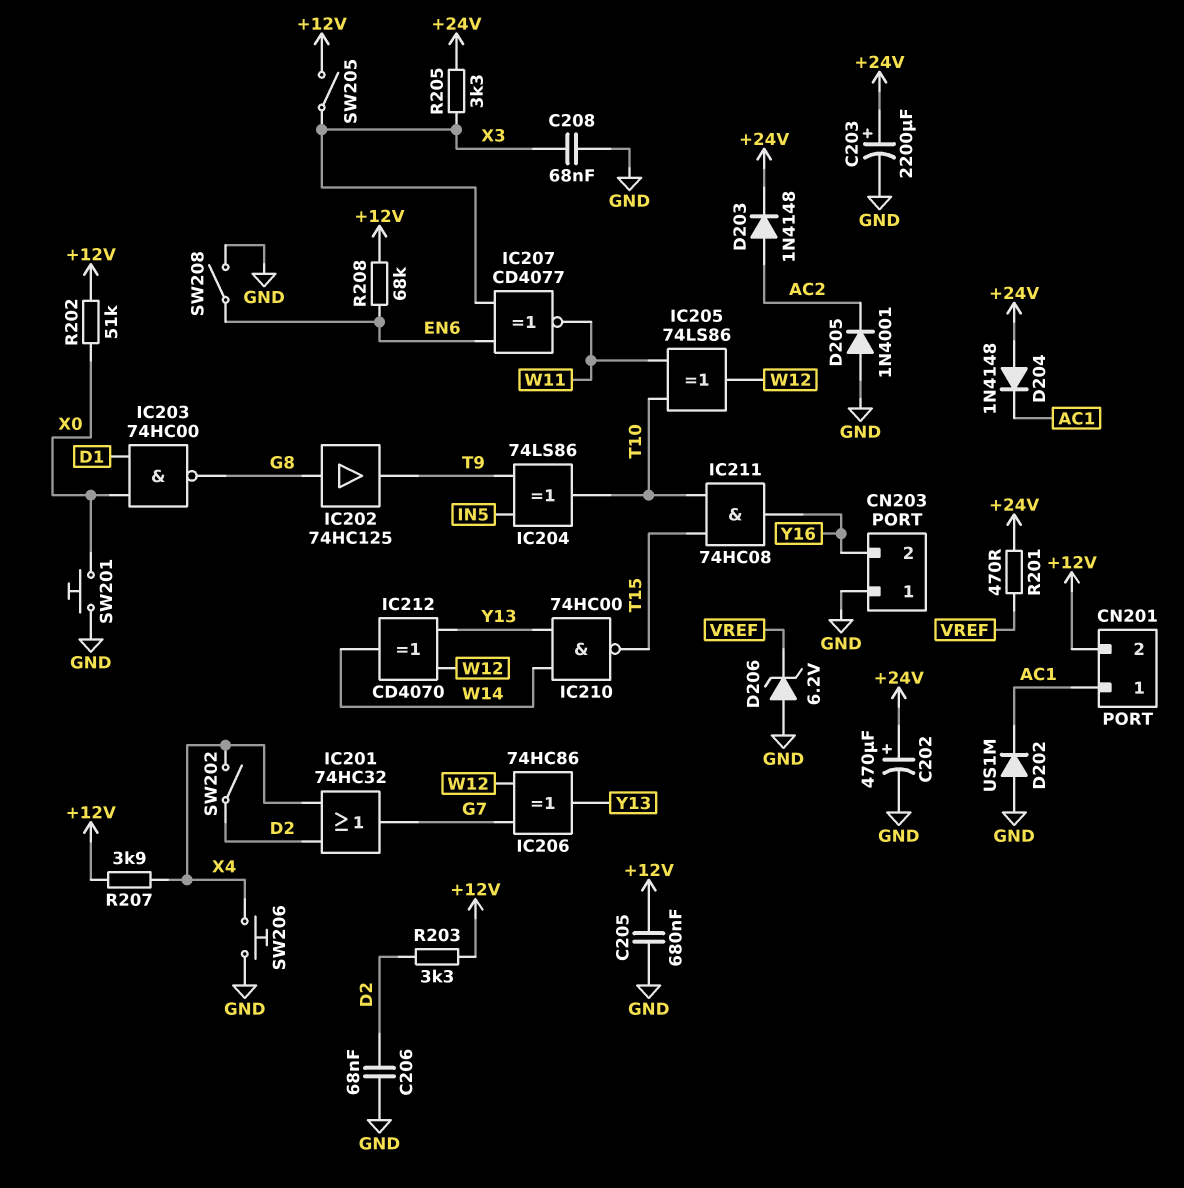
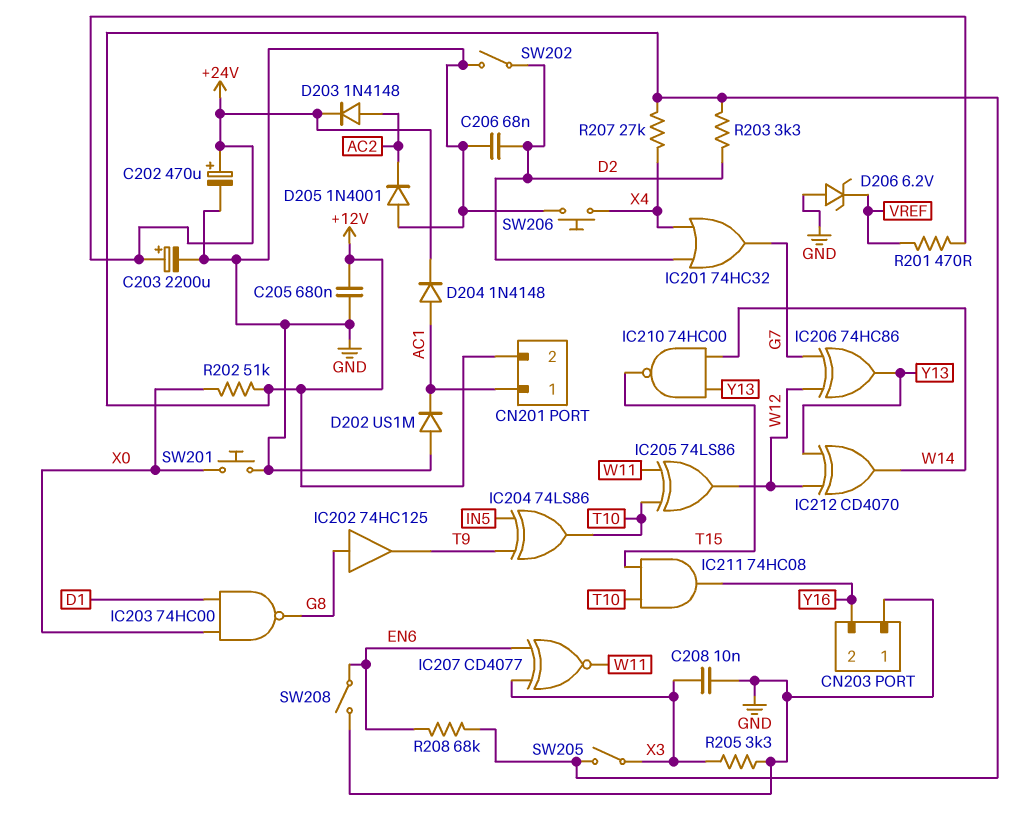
C208: 68nF (GND, X3) -> 10nF (GND, X3)
D204: diode 1N4148 (A +24V, K AC1) -> diode 1N4148 (A AC1, K +24V)
R205: 3.3k (+24V, X3) -> 3.3k (GND, X3)
R207: 3.9k (+12V, X4) -> 27k (+12V, X4)
SW202: switch (D2, X4) -> switch (D2, GND)

